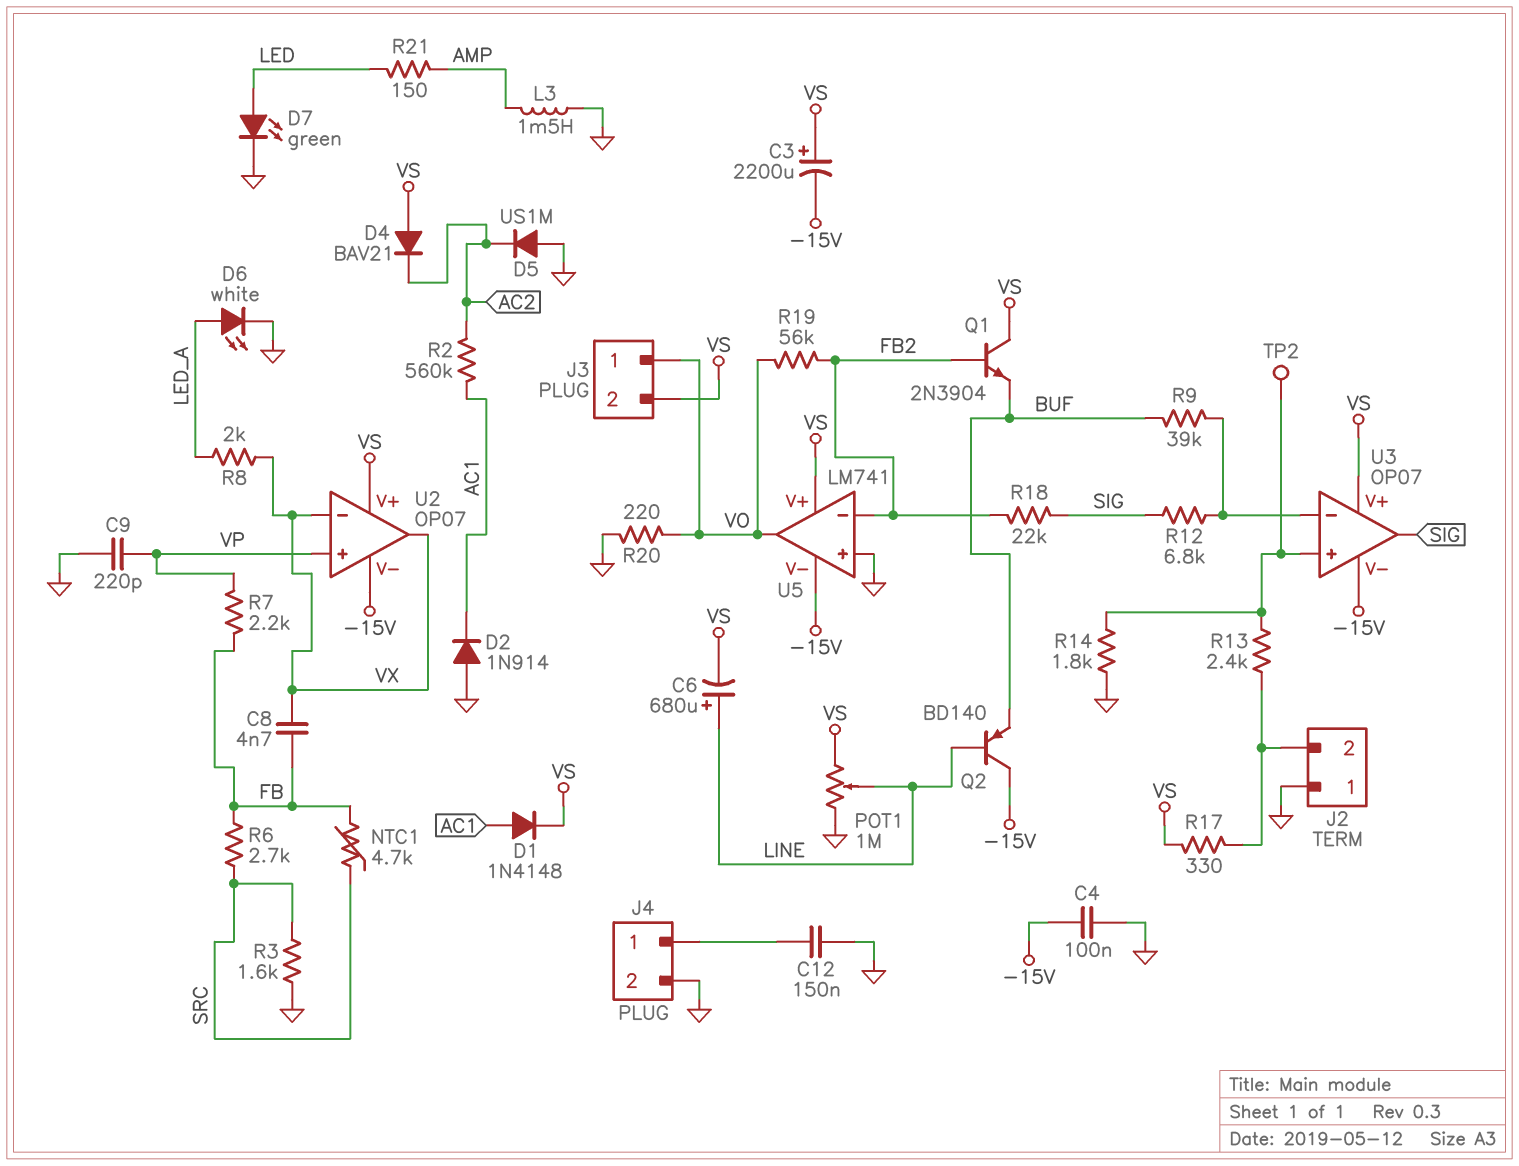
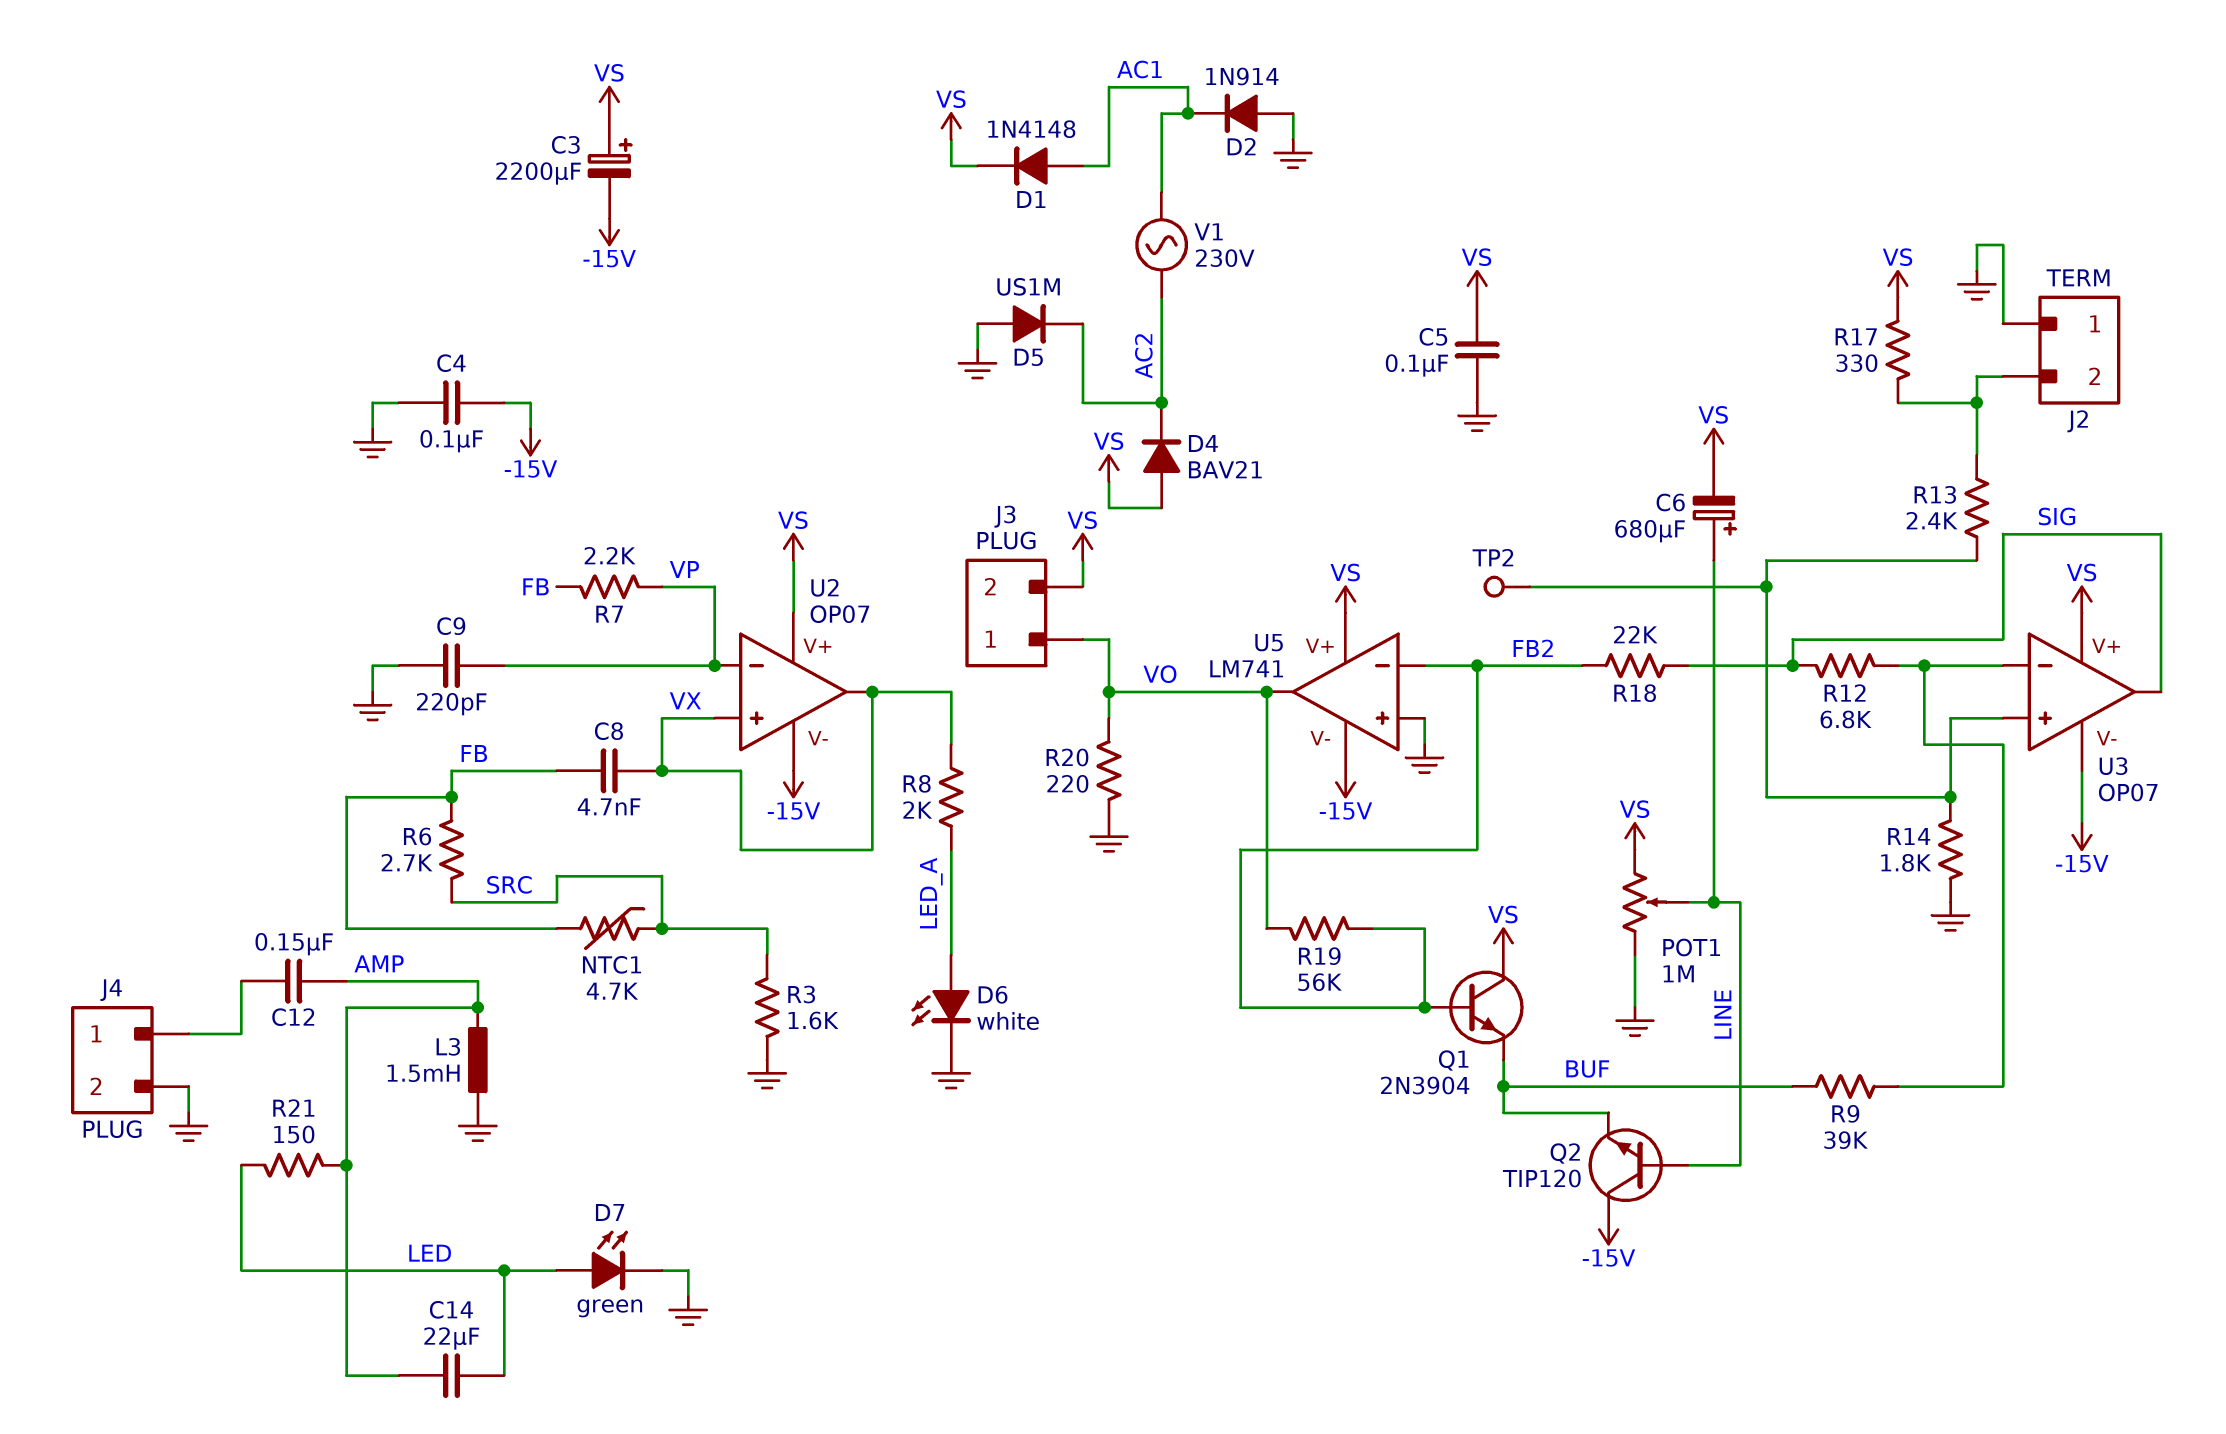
C5: none -> 100nF (GND, VS)
C12: 150nF (GND, J4/1) -> 150nF (AMP, J4/1)
C14: none -> 22uF (AMP, LED)
Q2: PNP BD140 (B LINE, C -15V, E BUF) -> NPN TIP120 (B LINE, C -15V, E BUF)
R2: 560k (AC1, AC2) -> none
U2 pin in+: VP -> VX
U2 pin in-: VX -> VP
V1: none -> AC 230V (AC1, AC2)

